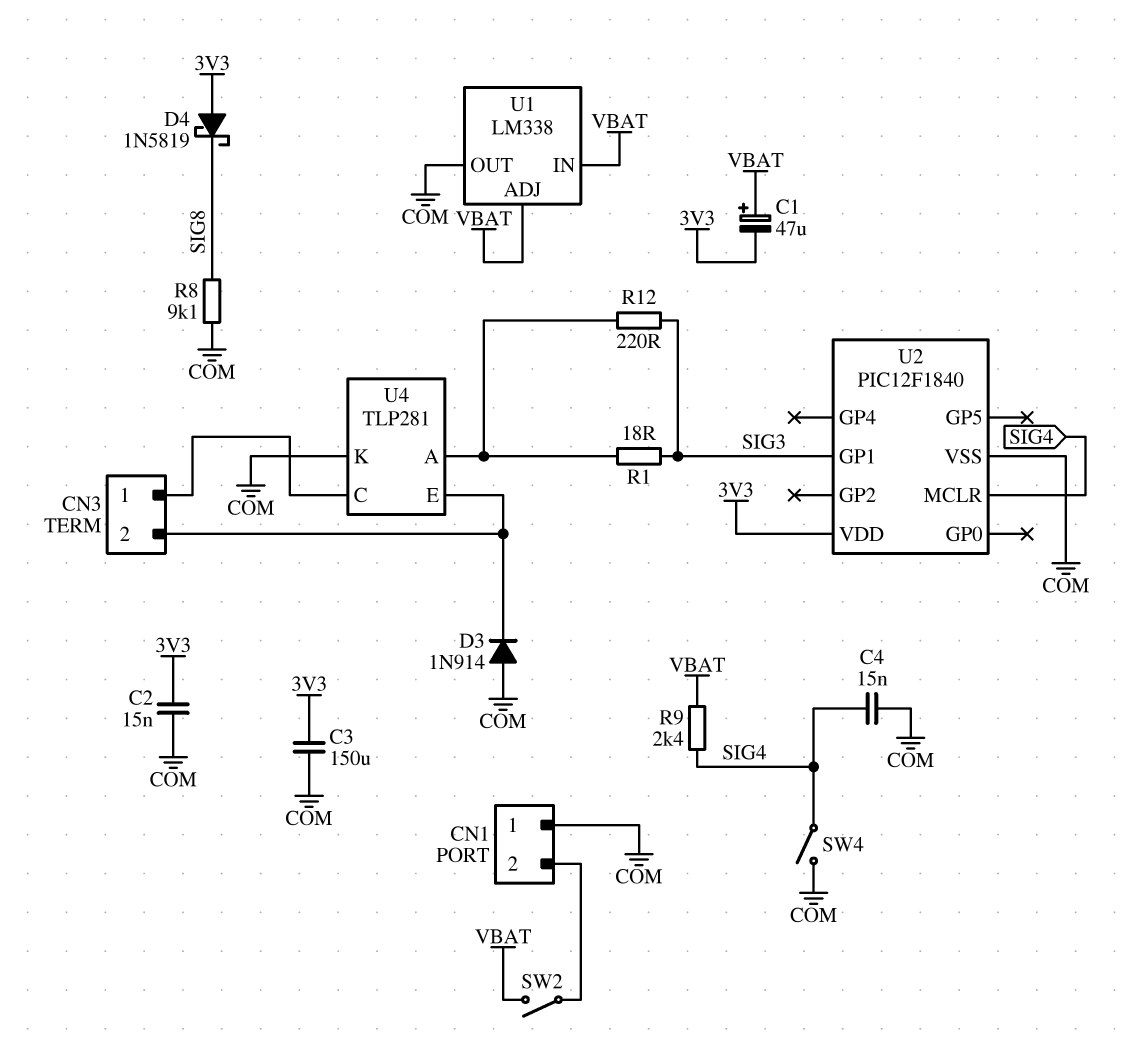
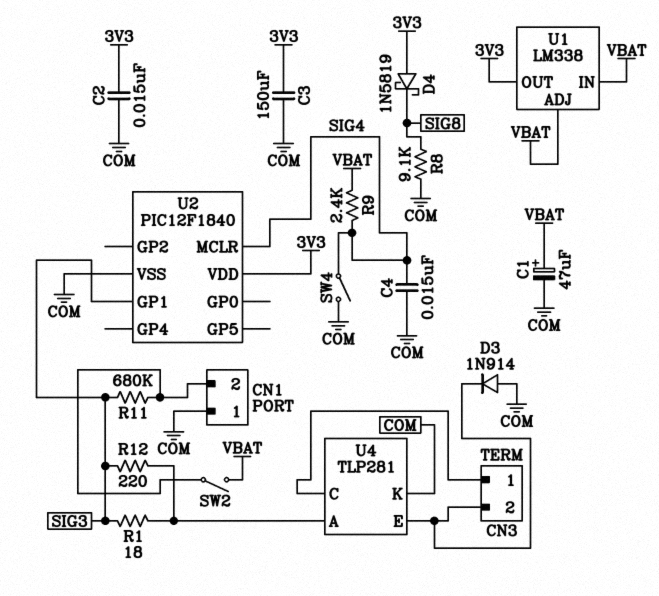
C1: 47uF (plus VBAT, minus 3V3) -> 47uF (plus VBAT, minus COM)
R11: none -> 680k (CN1/2, SIG3)
U1 pin OUT: COM -> 3V3

